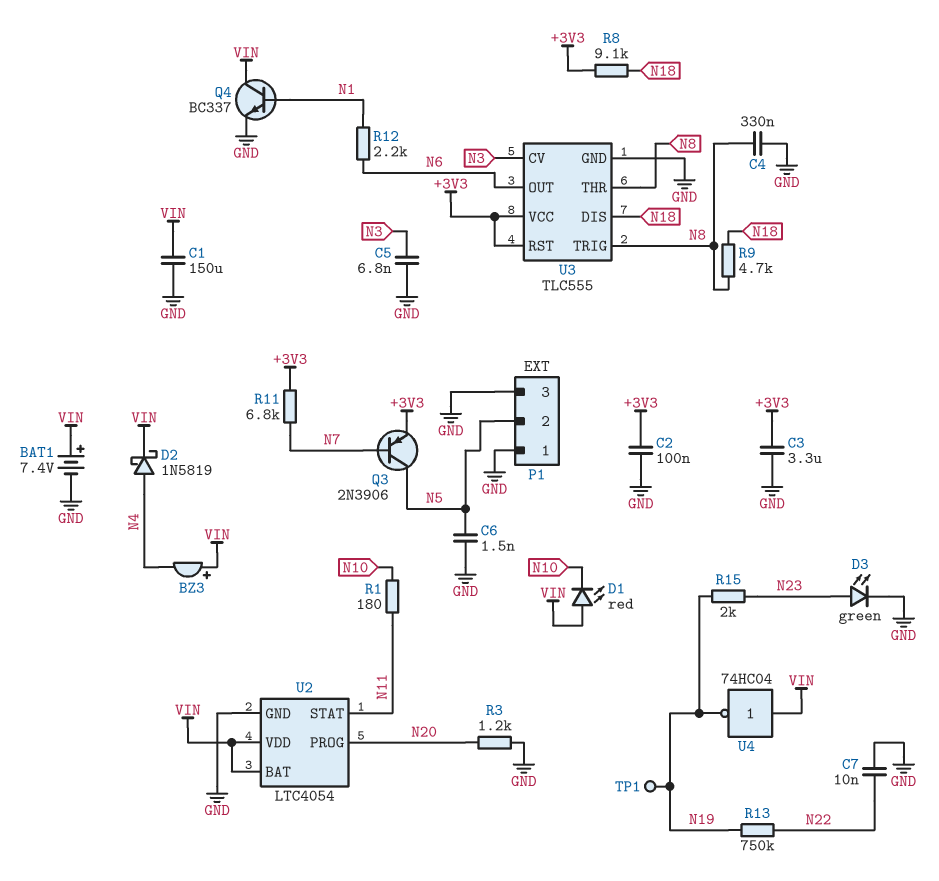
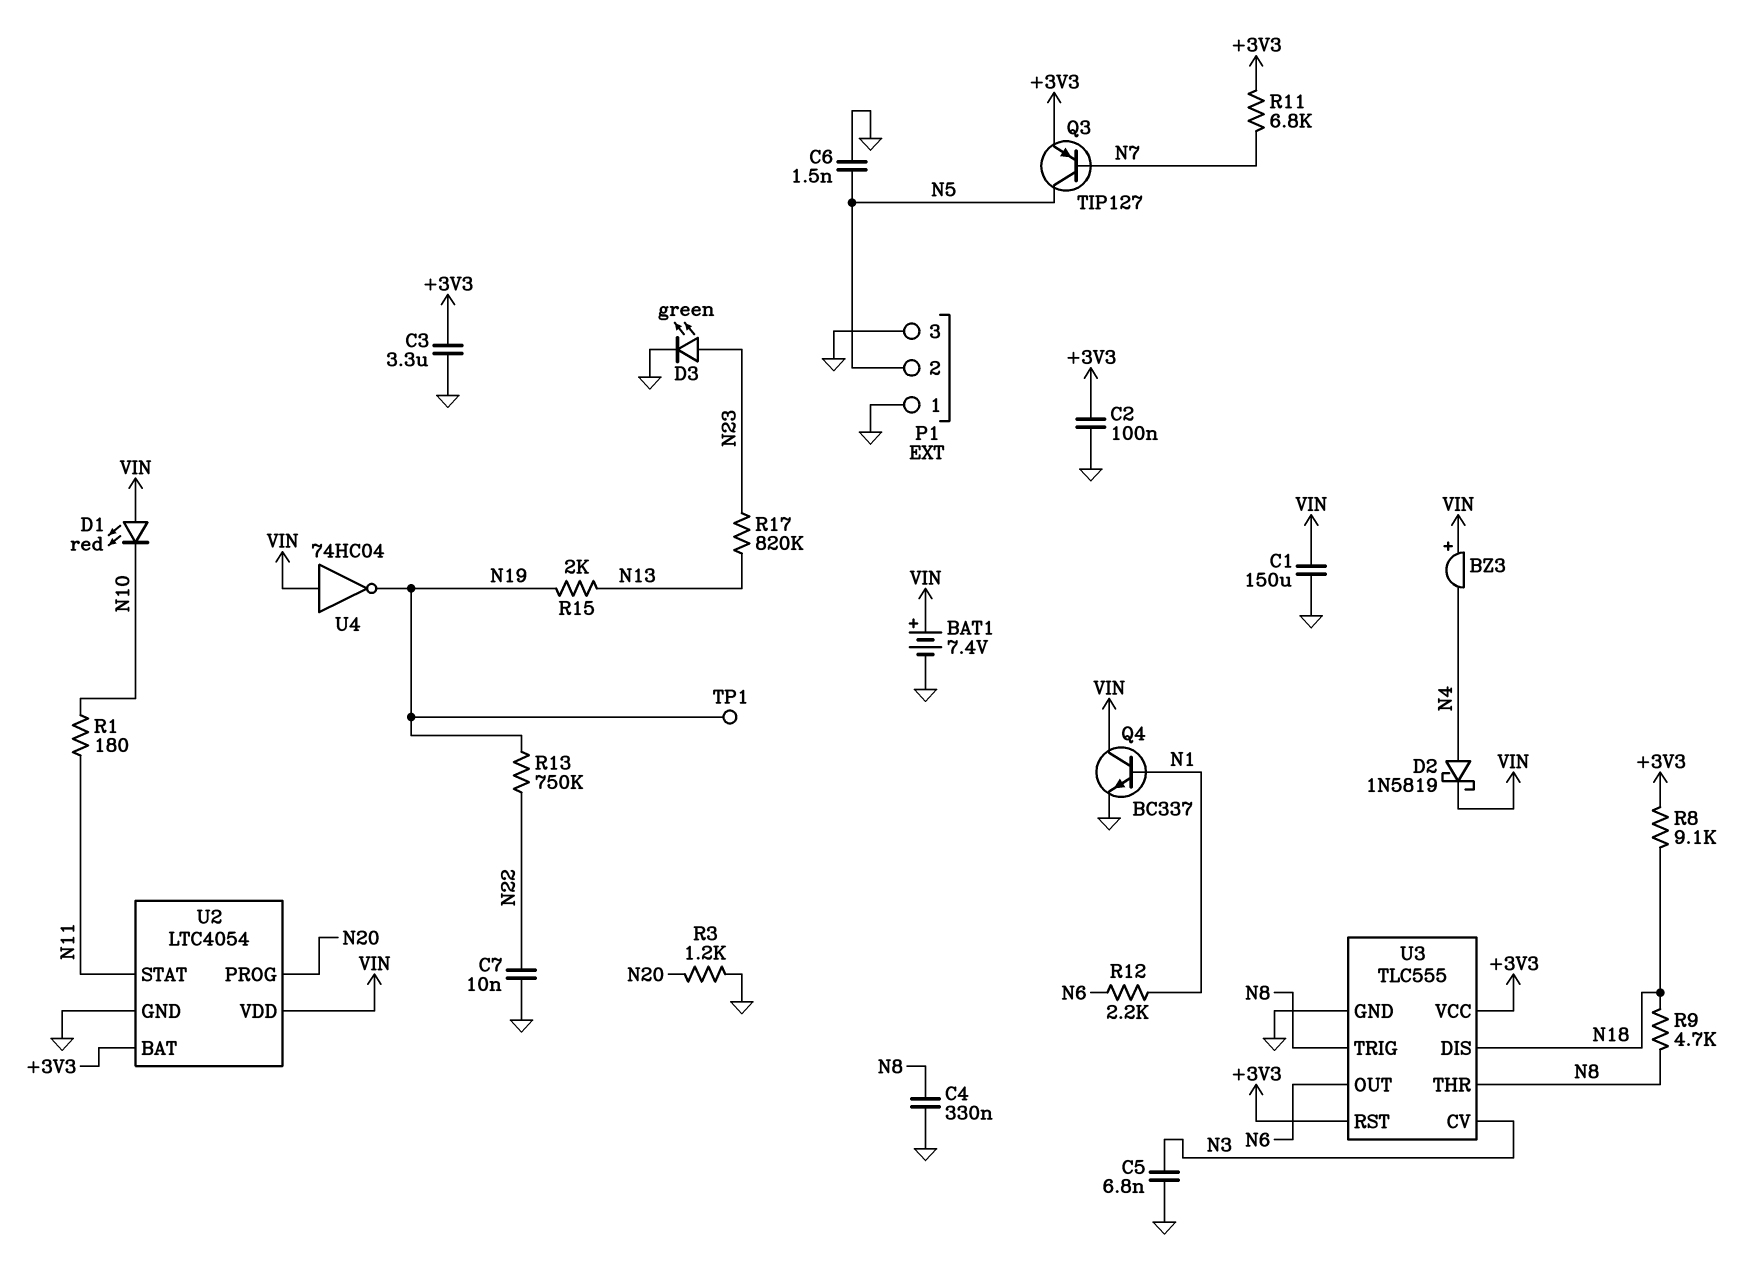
Q3: PNP 2N3906 (B N7, C N5, E +3V3) -> PNP TIP127 (B N7, C N5, E +3V3)
R15: 2k (N19, N23) -> 2k (N13, N19)
R17: none -> 820k (N13, N23)
U2 pin BAT: VIN -> +3V3

